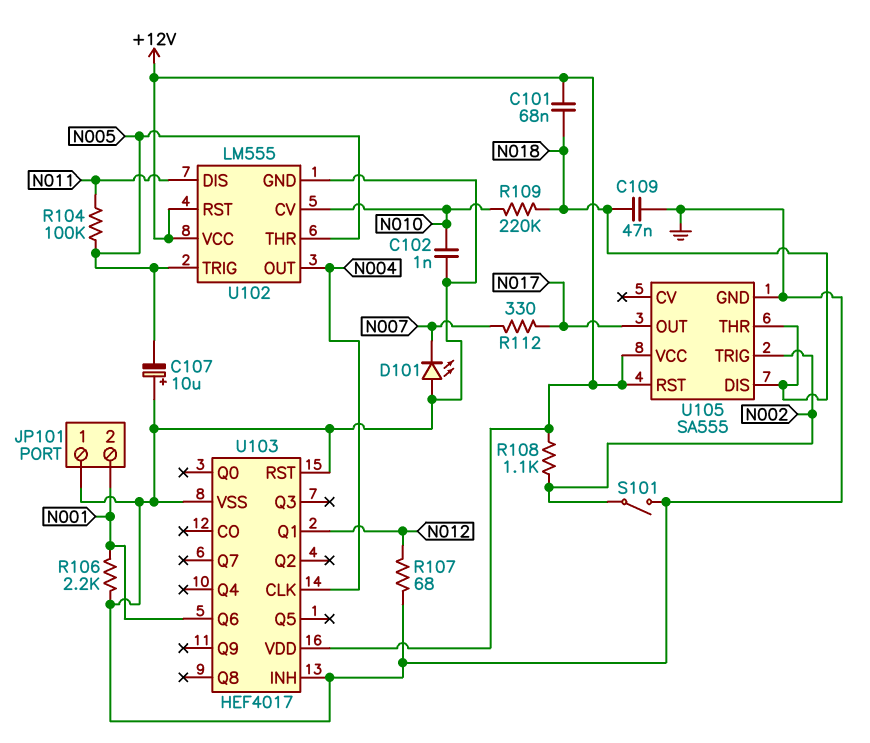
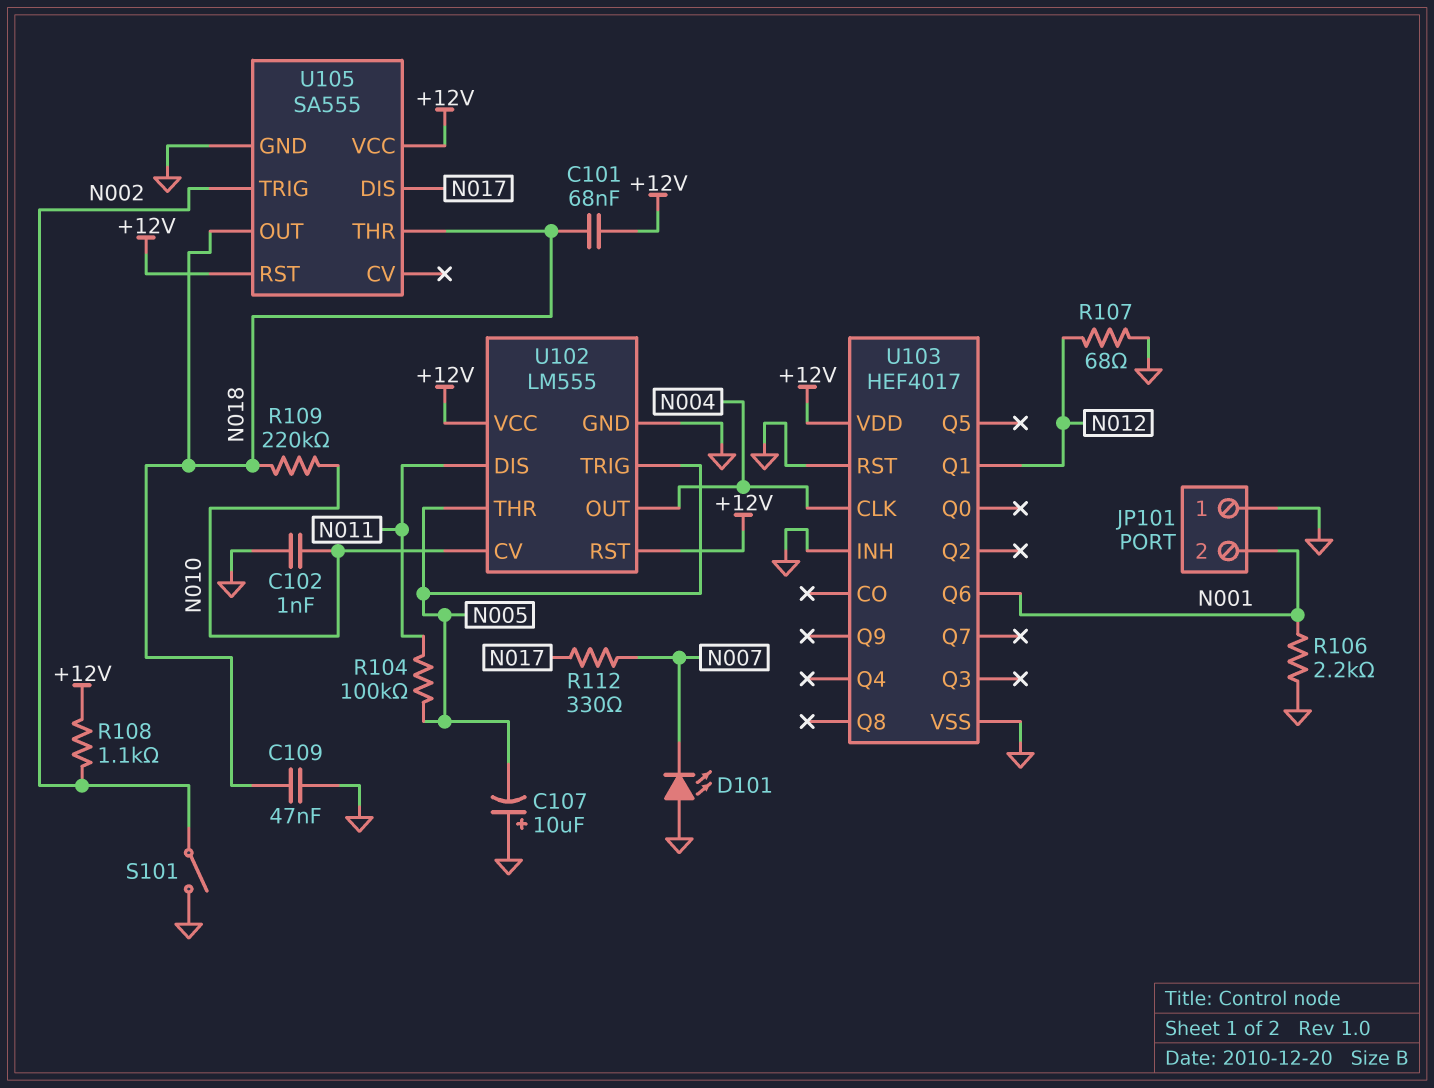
U105 pin DIS: N018 -> N017
U105 pin OUT: N017 -> N018

